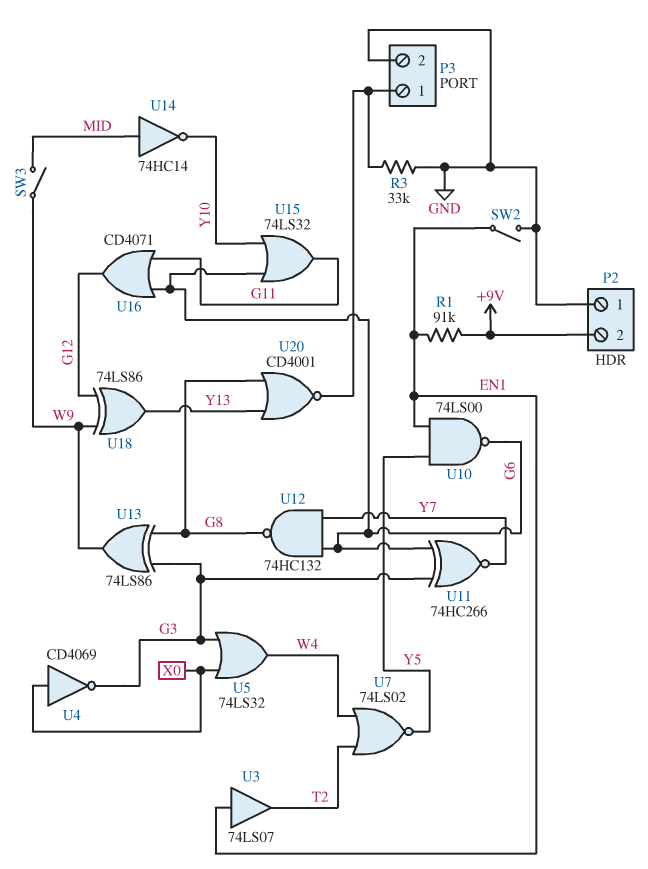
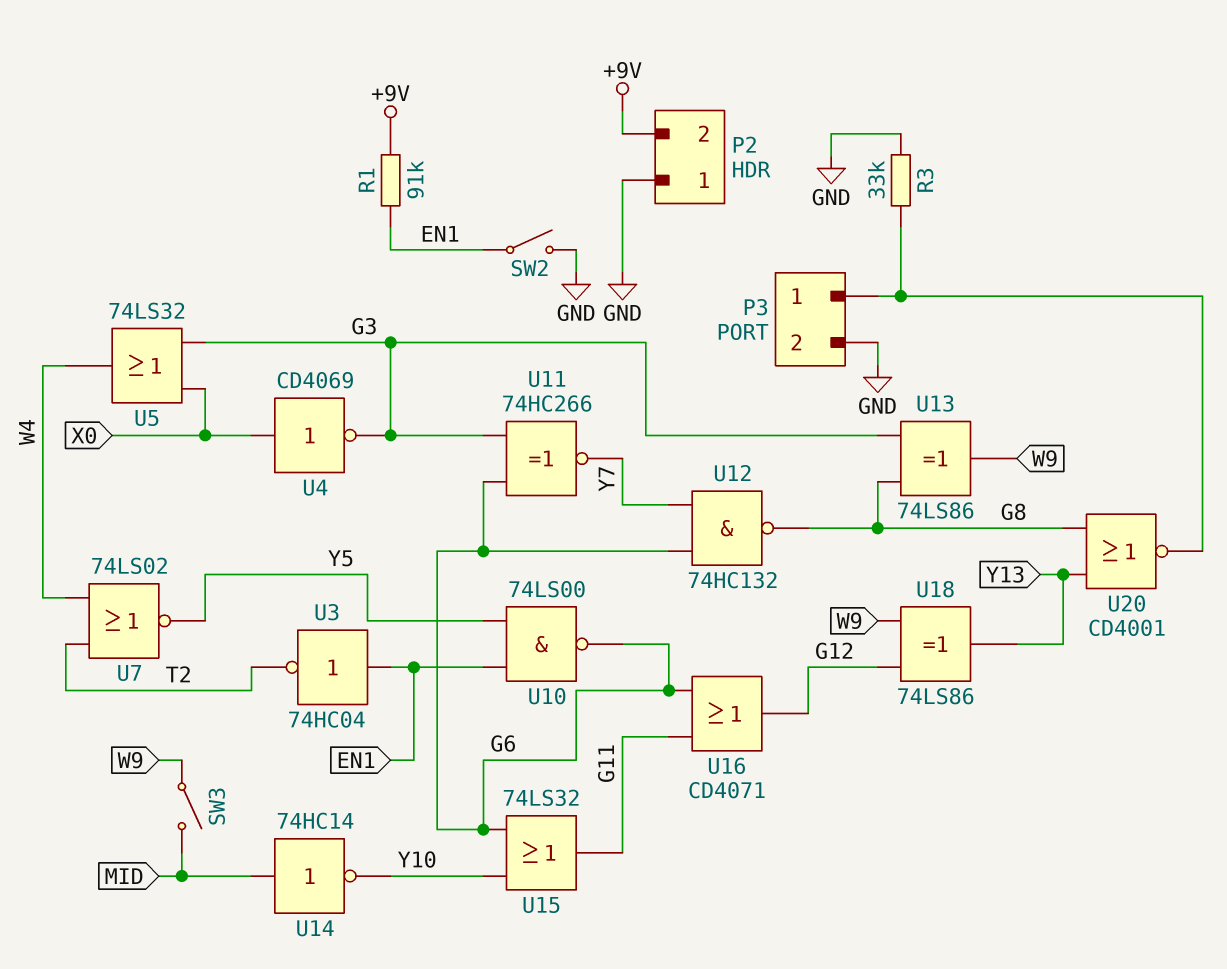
U3: buffer 74LS07 (in EN1, out T2) -> NOT 74HC04 (in EN1, out T2)

